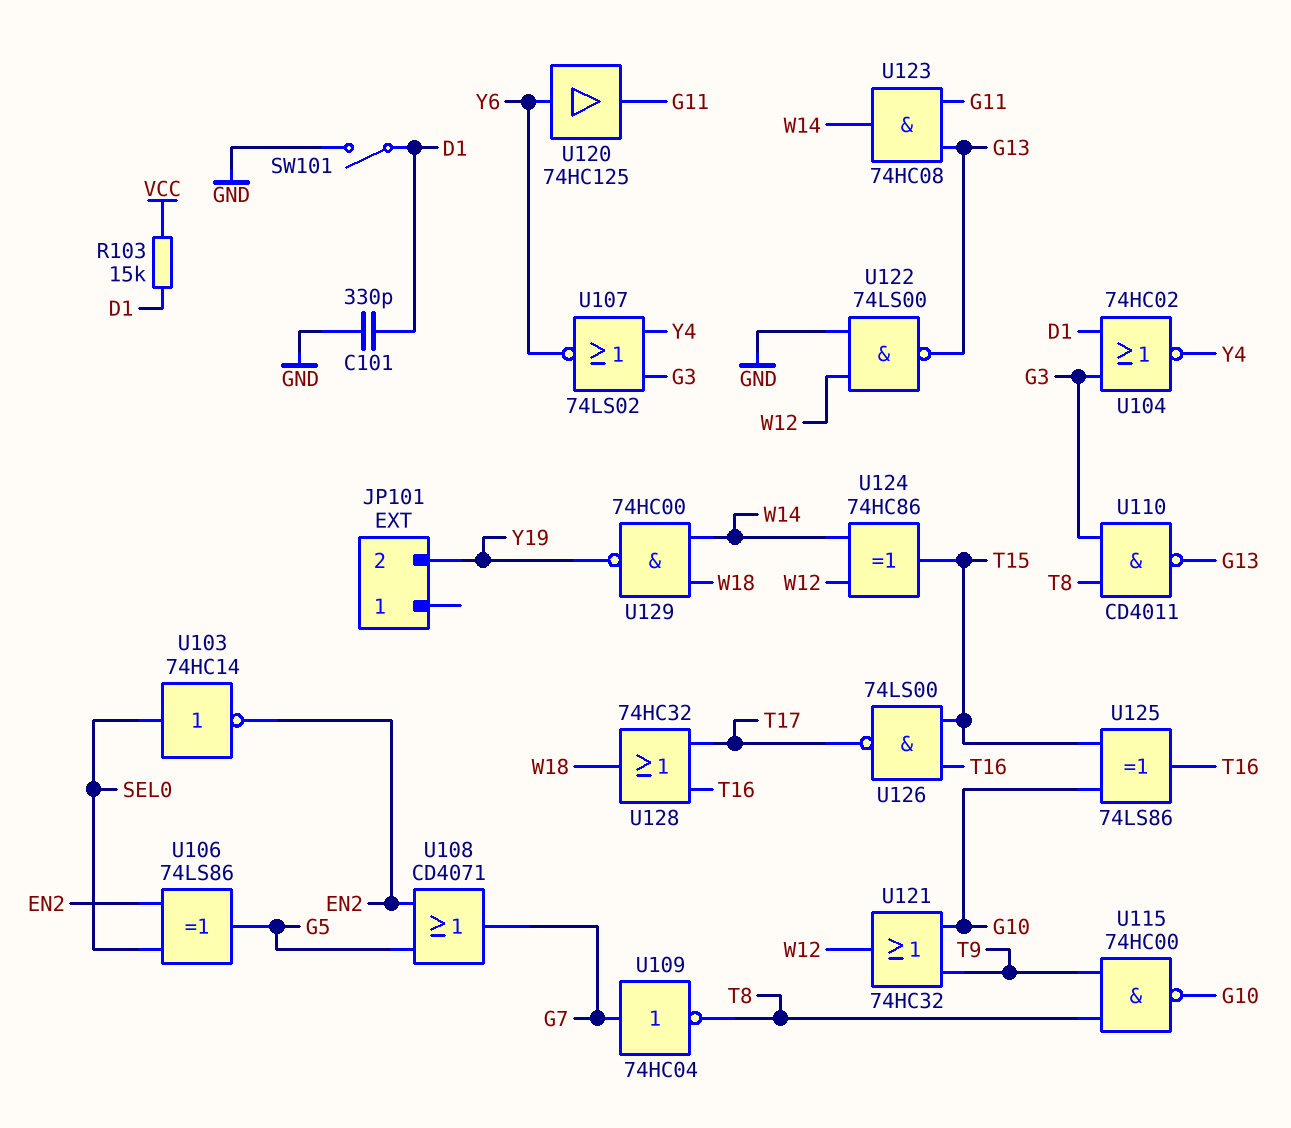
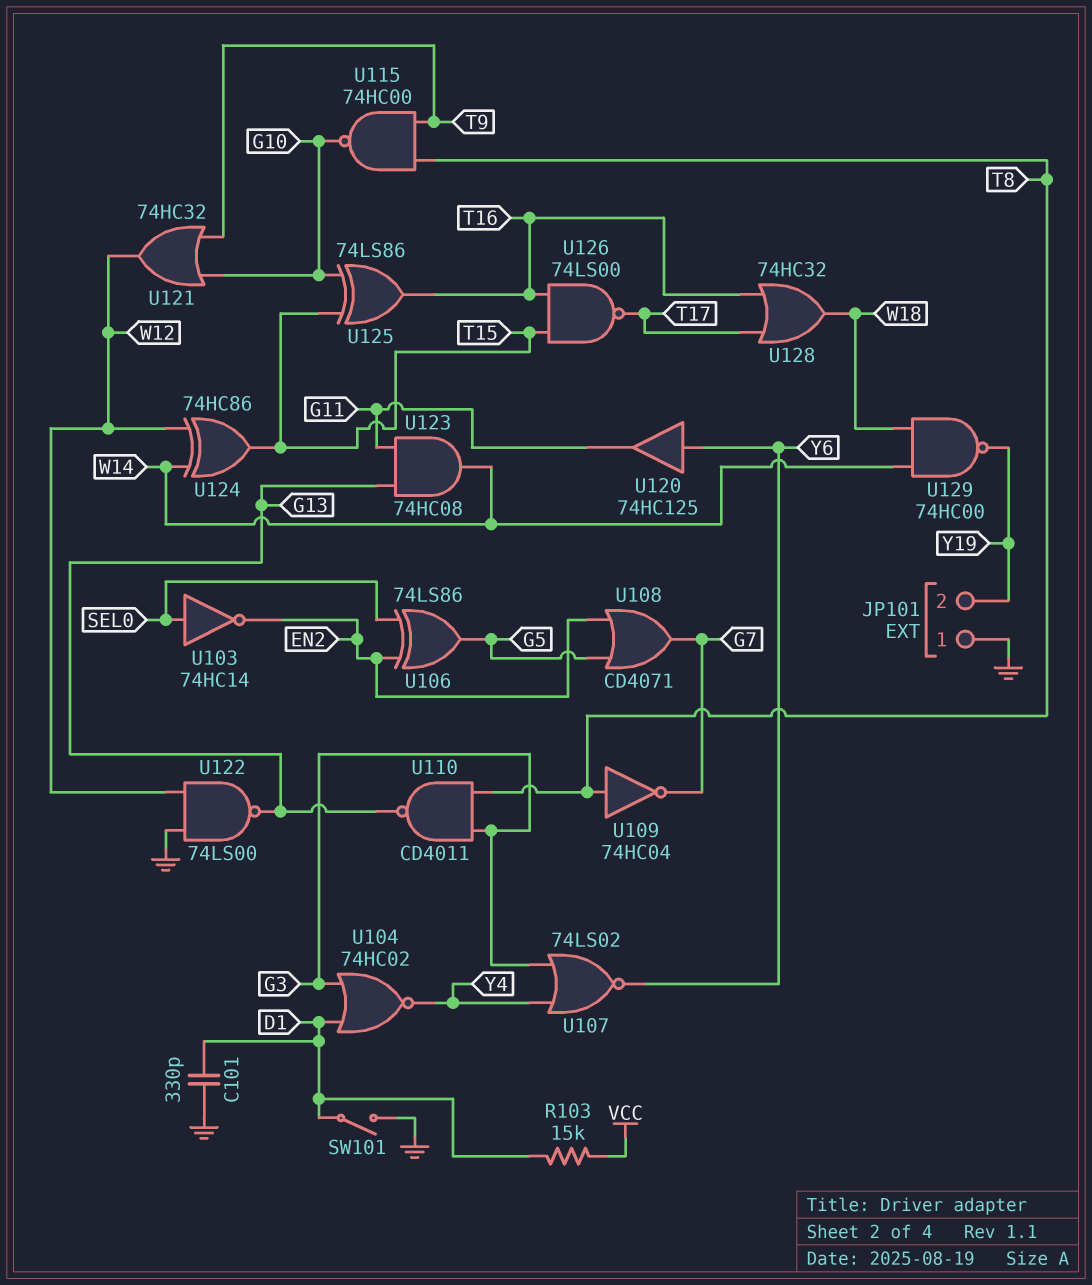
JP101 pin 1: none -> GND
U109: NOT 74HC04 (in G7, out T8) -> NOT 74HC04 (in T8, out G7)

